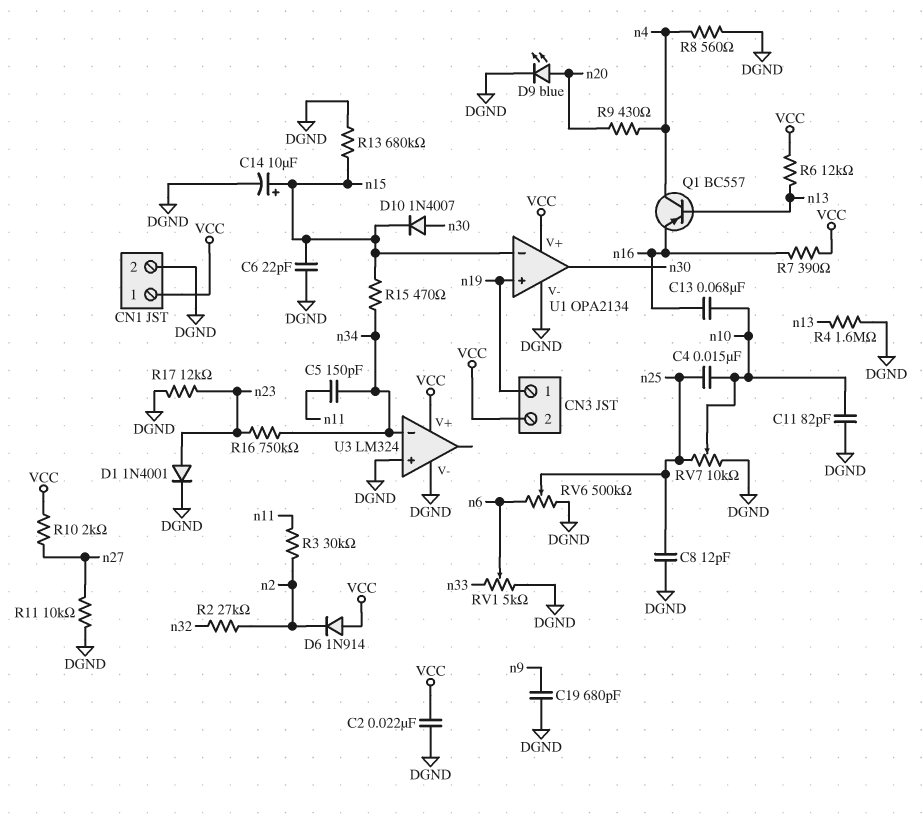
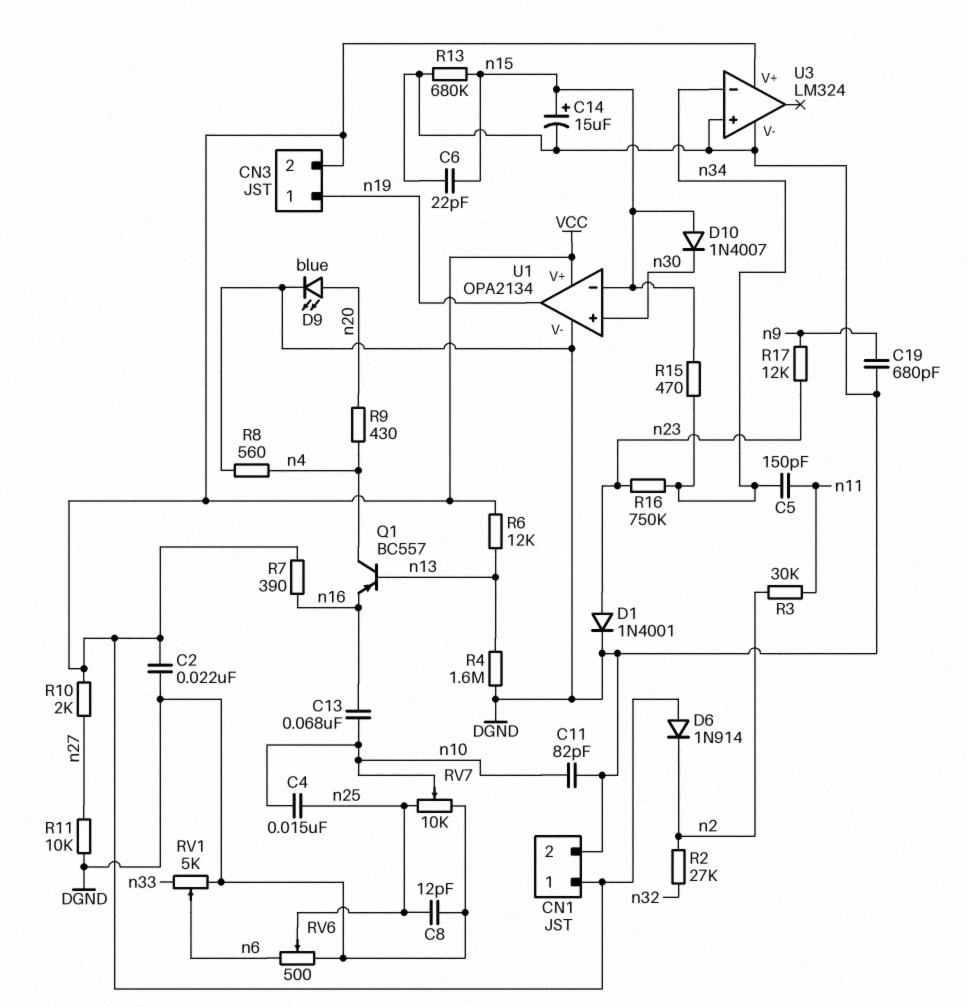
C14: 10uF (plus n15, minus DGND) -> 15uF (plus n15, minus DGND)
D10: diode 1N4007 (A n30, K n15) -> diode 1N4007 (A n15, K n30)
R17: 12k (DGND, n23) -> 12k (n9, n23)
RV6: 500k (DGND, n6, wiper n25) -> 500 (DGND, n6, wiper n25)
U1 pin in+: n19 -> n30
U1 pin out: n30 -> n19

